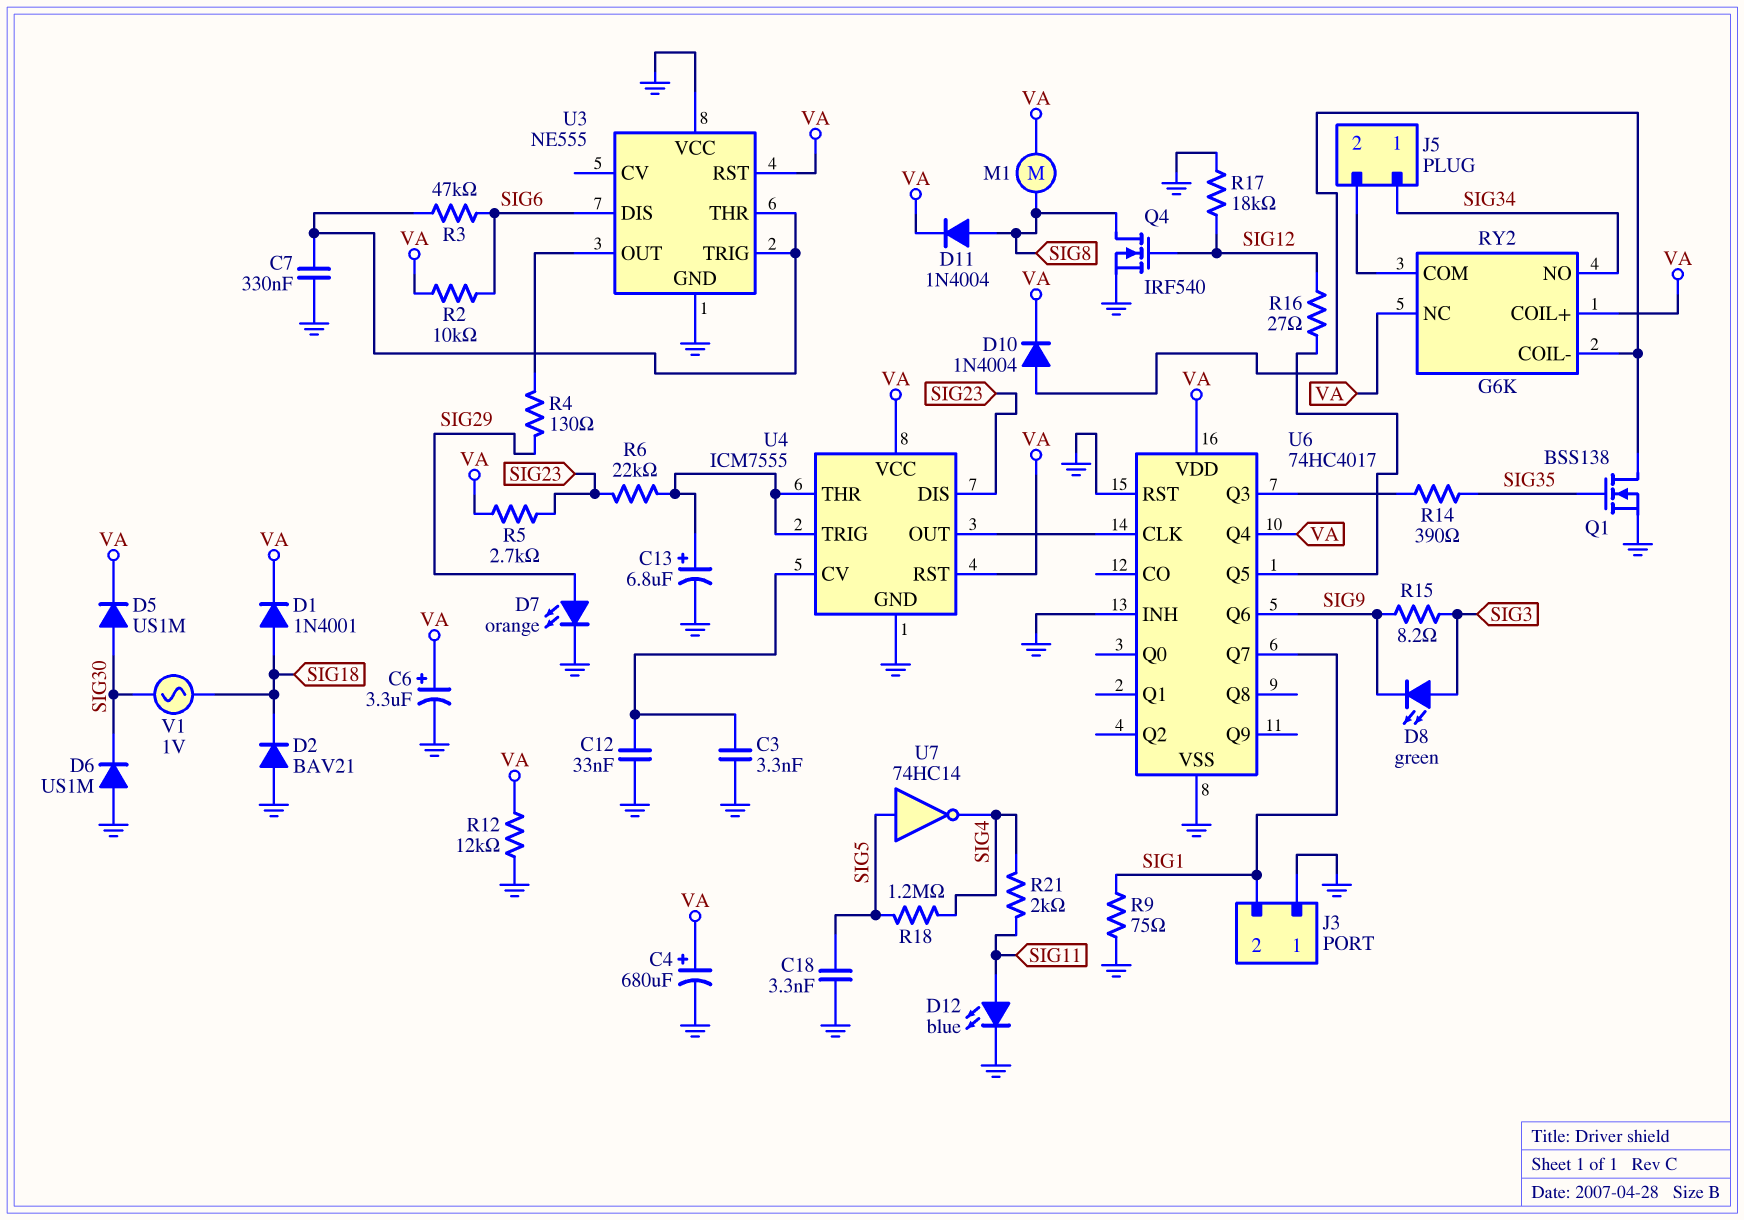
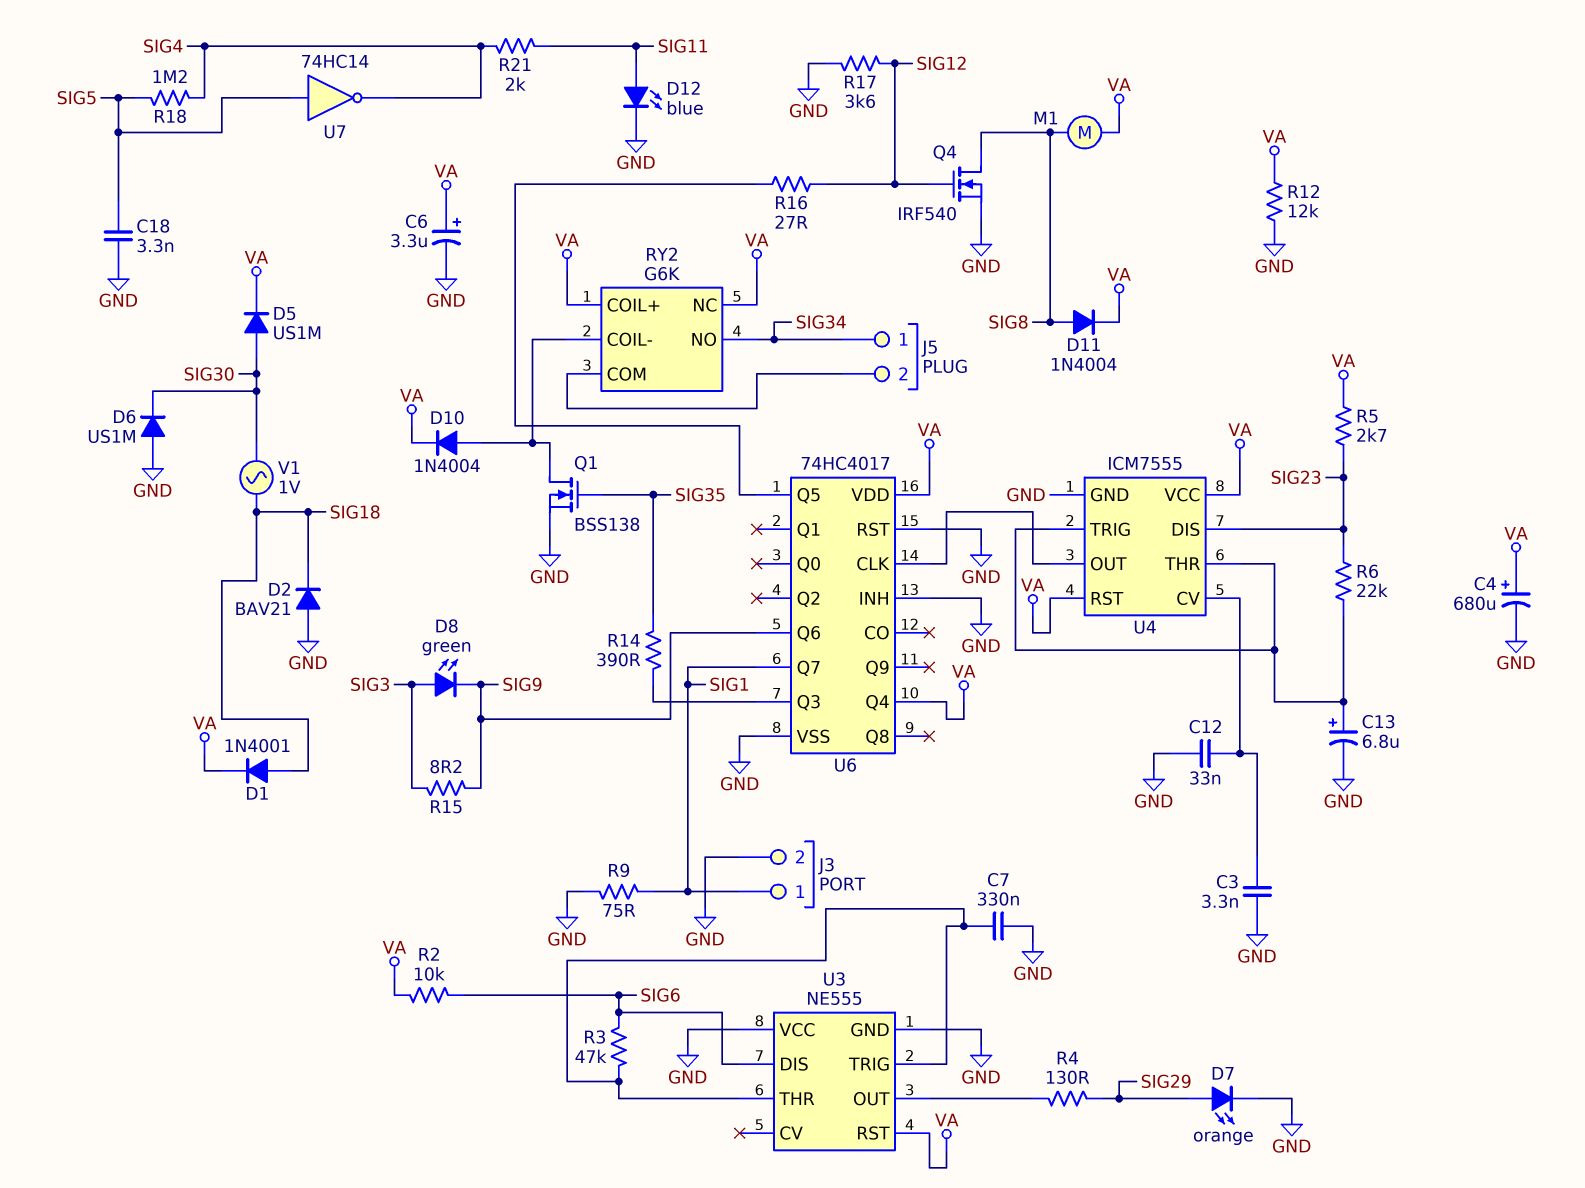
J3 pin 1: GND -> SIG1
J3 pin 2: SIG1 -> GND
R17: 18k (GND, SIG12) -> 3.6k (GND, SIG12)

